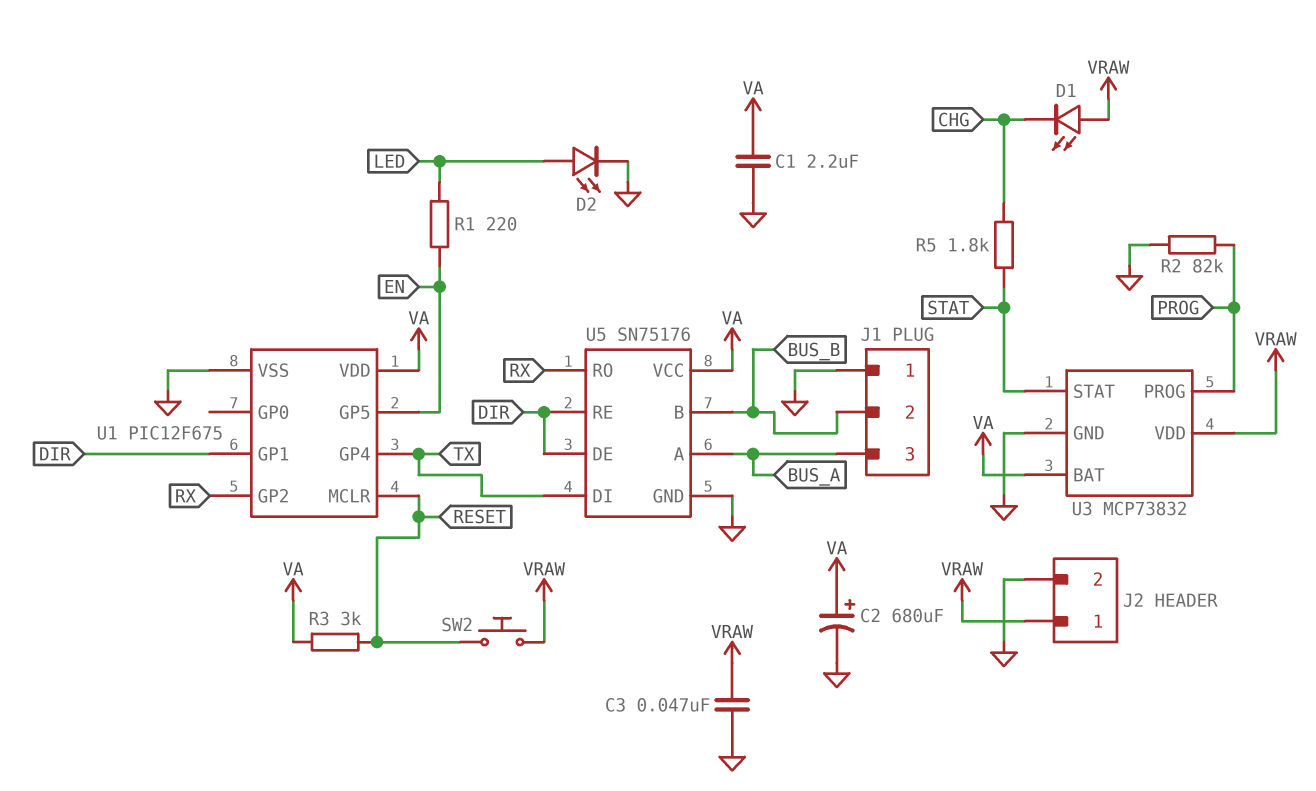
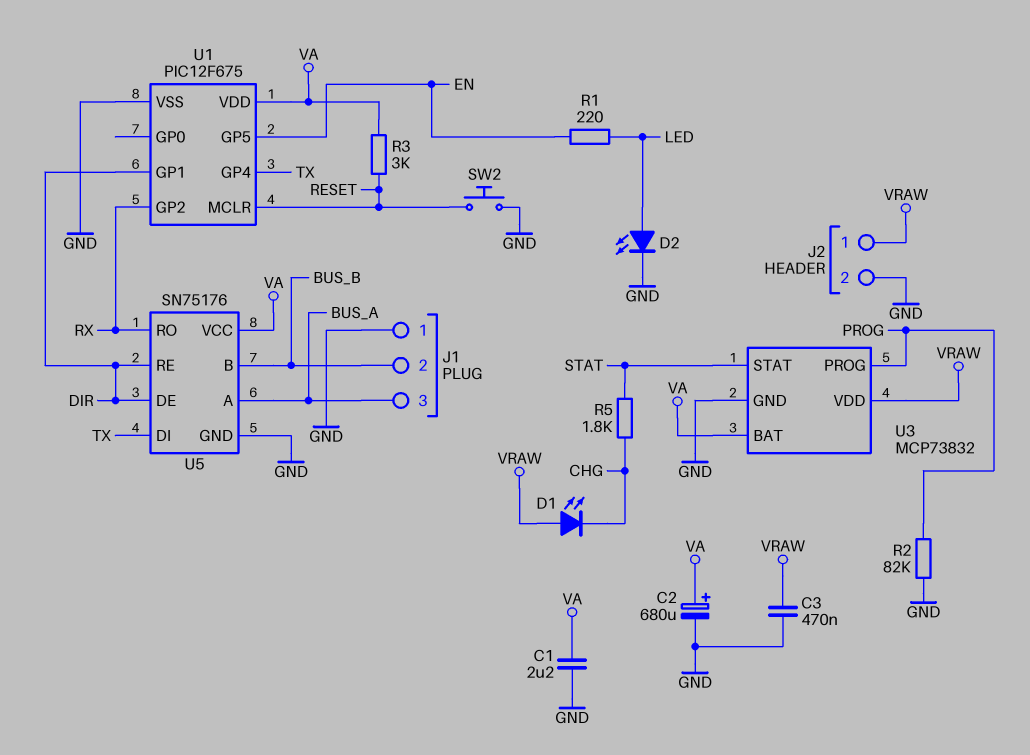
C3: 47nF (GND, VRAW) -> 470nF (GND, VRAW)
SW2: button (RESET, VRAW) -> button (GND, RESET)

